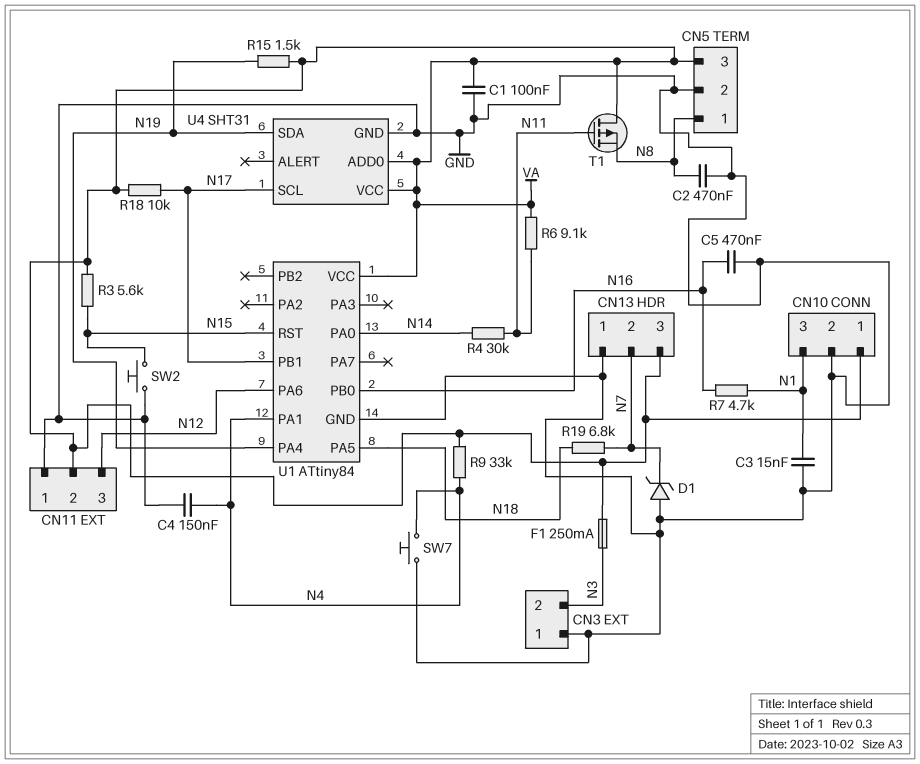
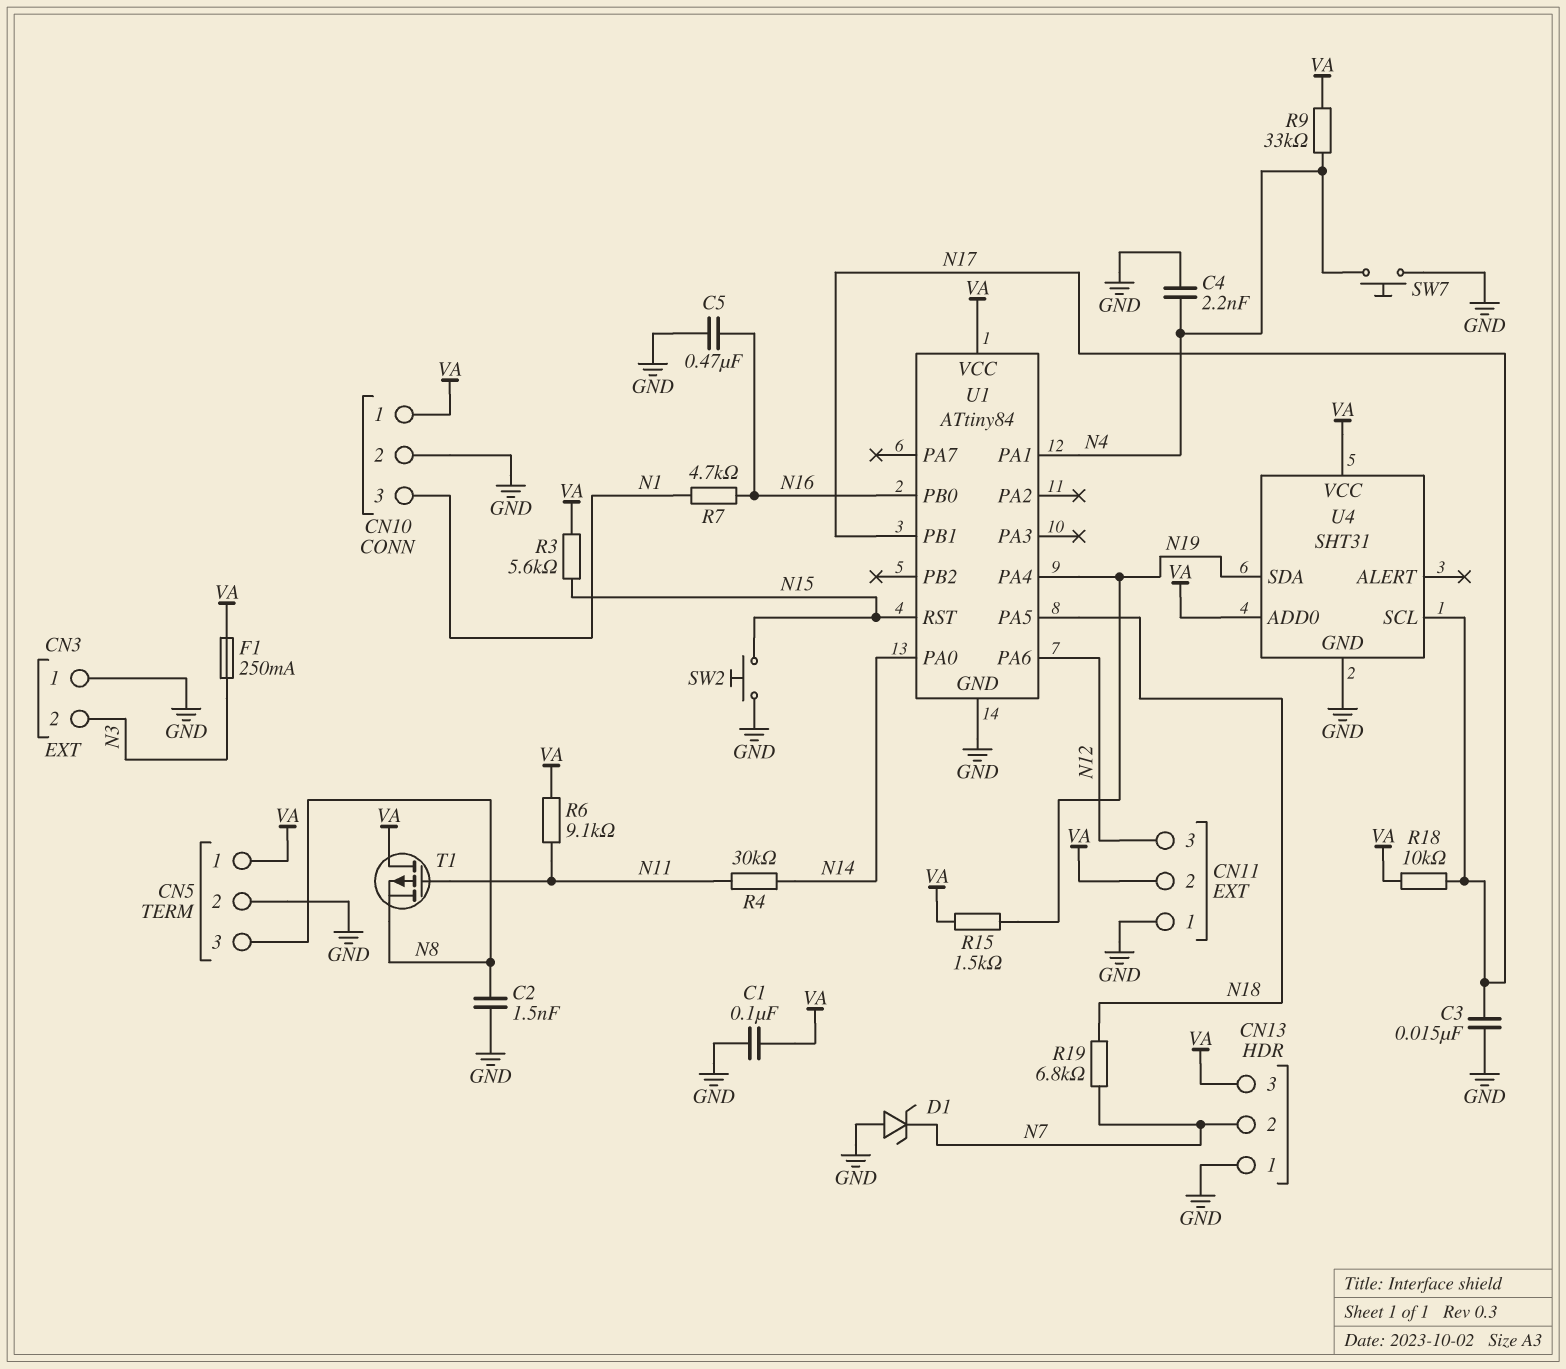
C2: 470nF (GND, N8) -> 1.5nF (GND, N8)
C3: 15nF (GND, N1) -> 15nF (GND, N17)
C4: 150nF (GND, N4) -> 2.2nF (GND, N4)
CN5 pin 1: N8 -> VA
CN5 pin 3: VA -> N8

